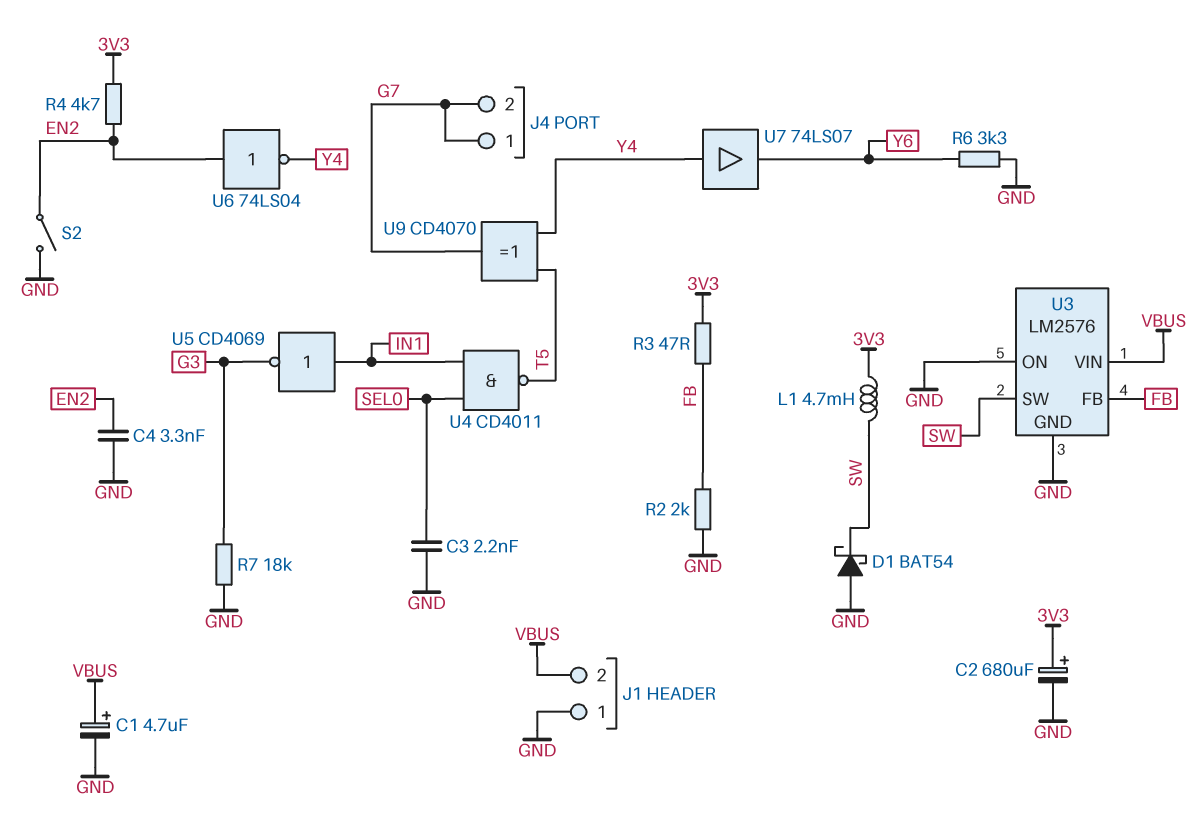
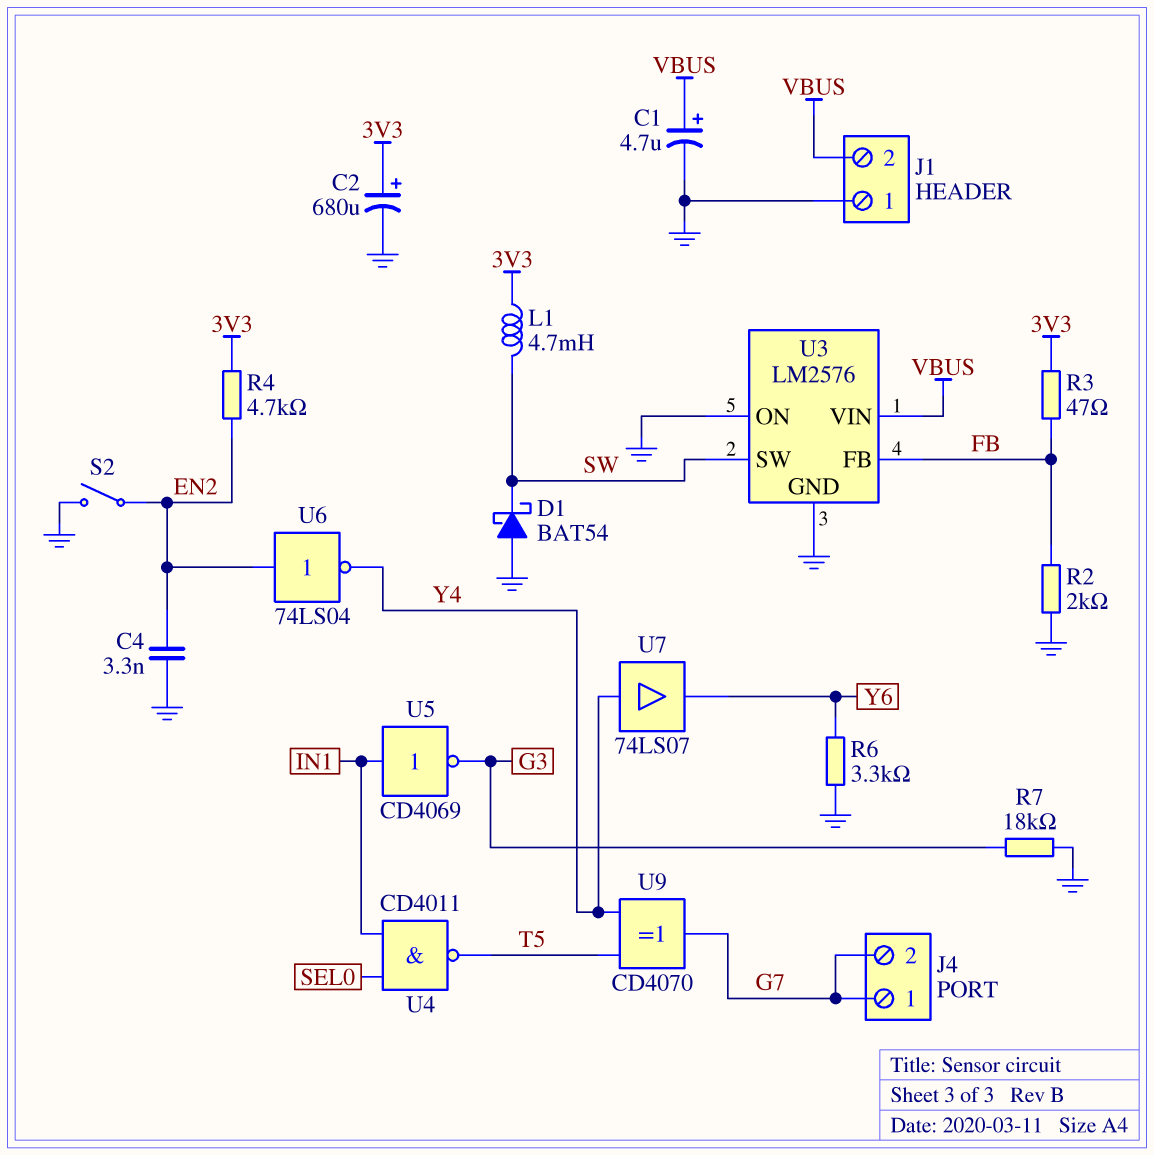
C3: 2.2nF (GND, SEL0) -> none

